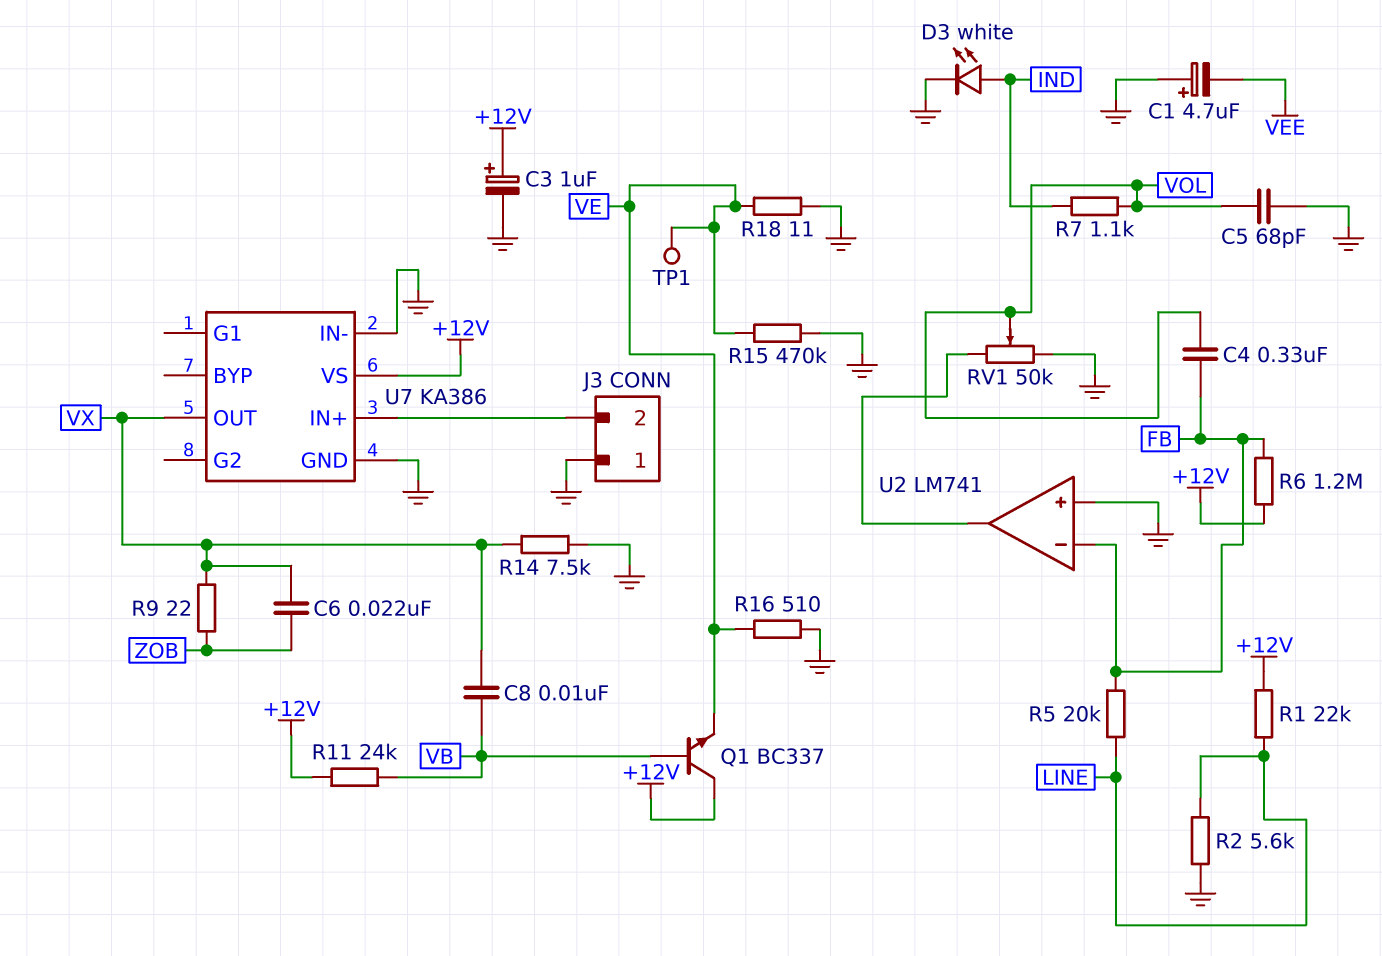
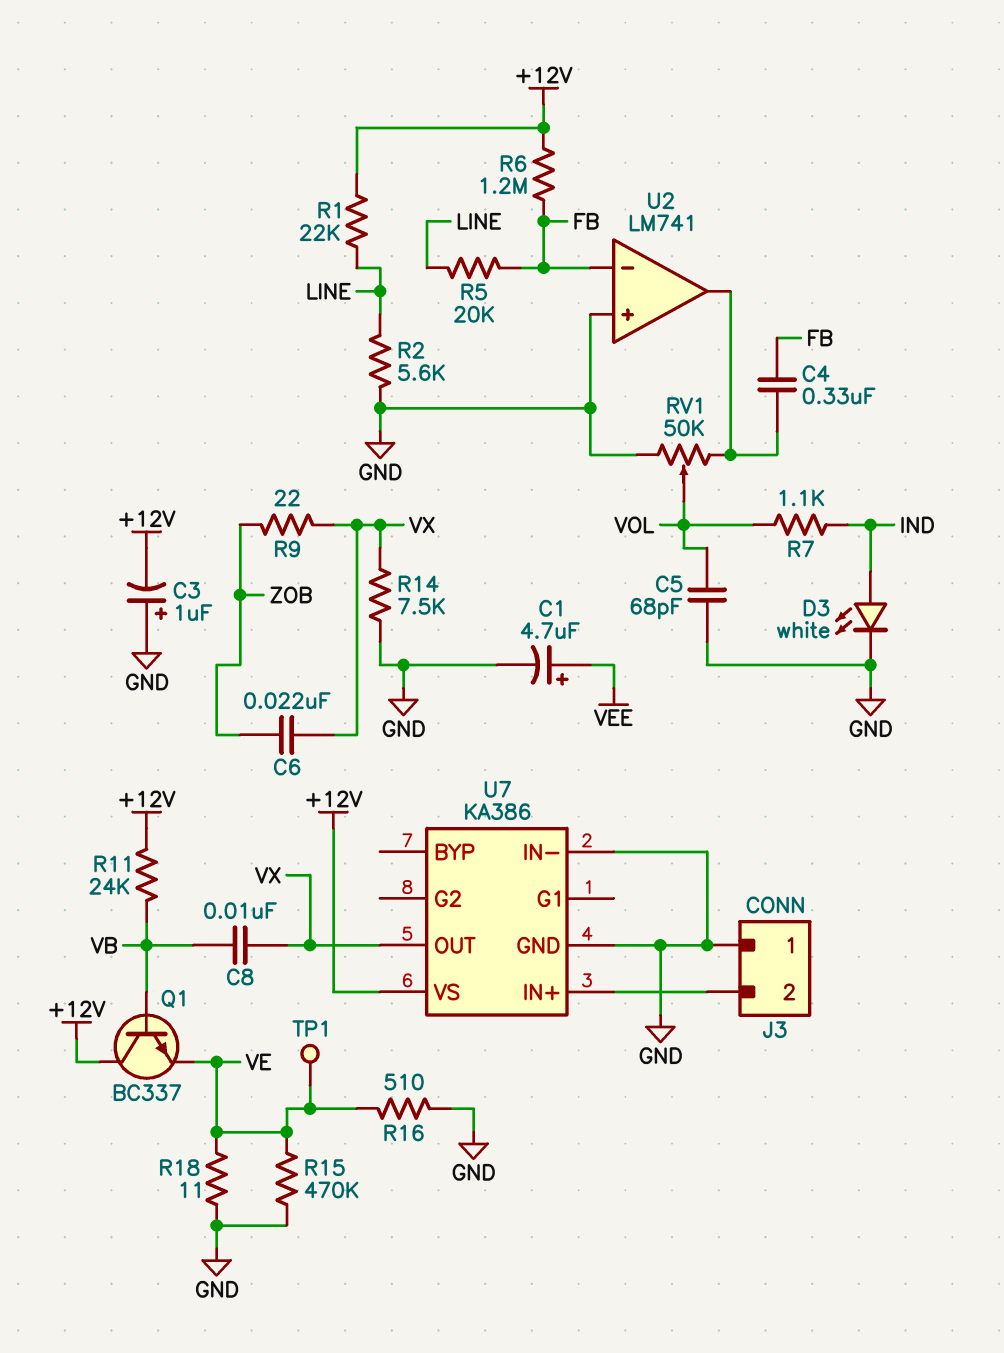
C1: 4.7uF (plus GND, minus VEE) -> 4.7uF (plus VEE, minus GND)
C3: 1uF (plus +12V, minus GND) -> 1uF (plus GND, minus +12V)
C4: 330nF (FB, VOL) -> 330nF (FB, U2/out)

